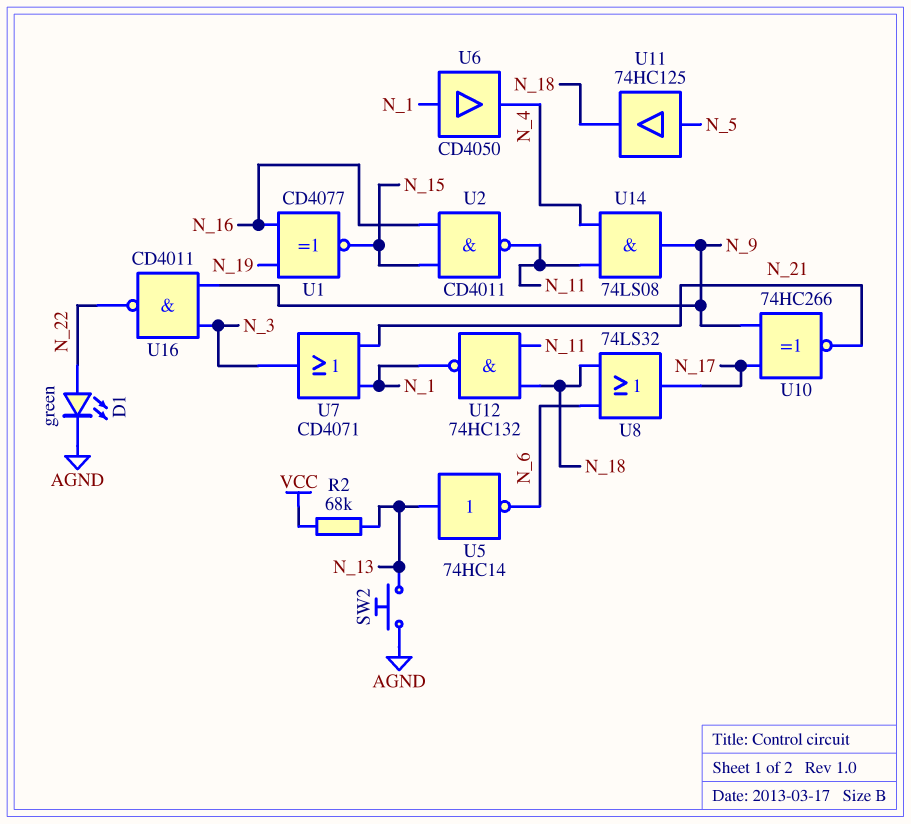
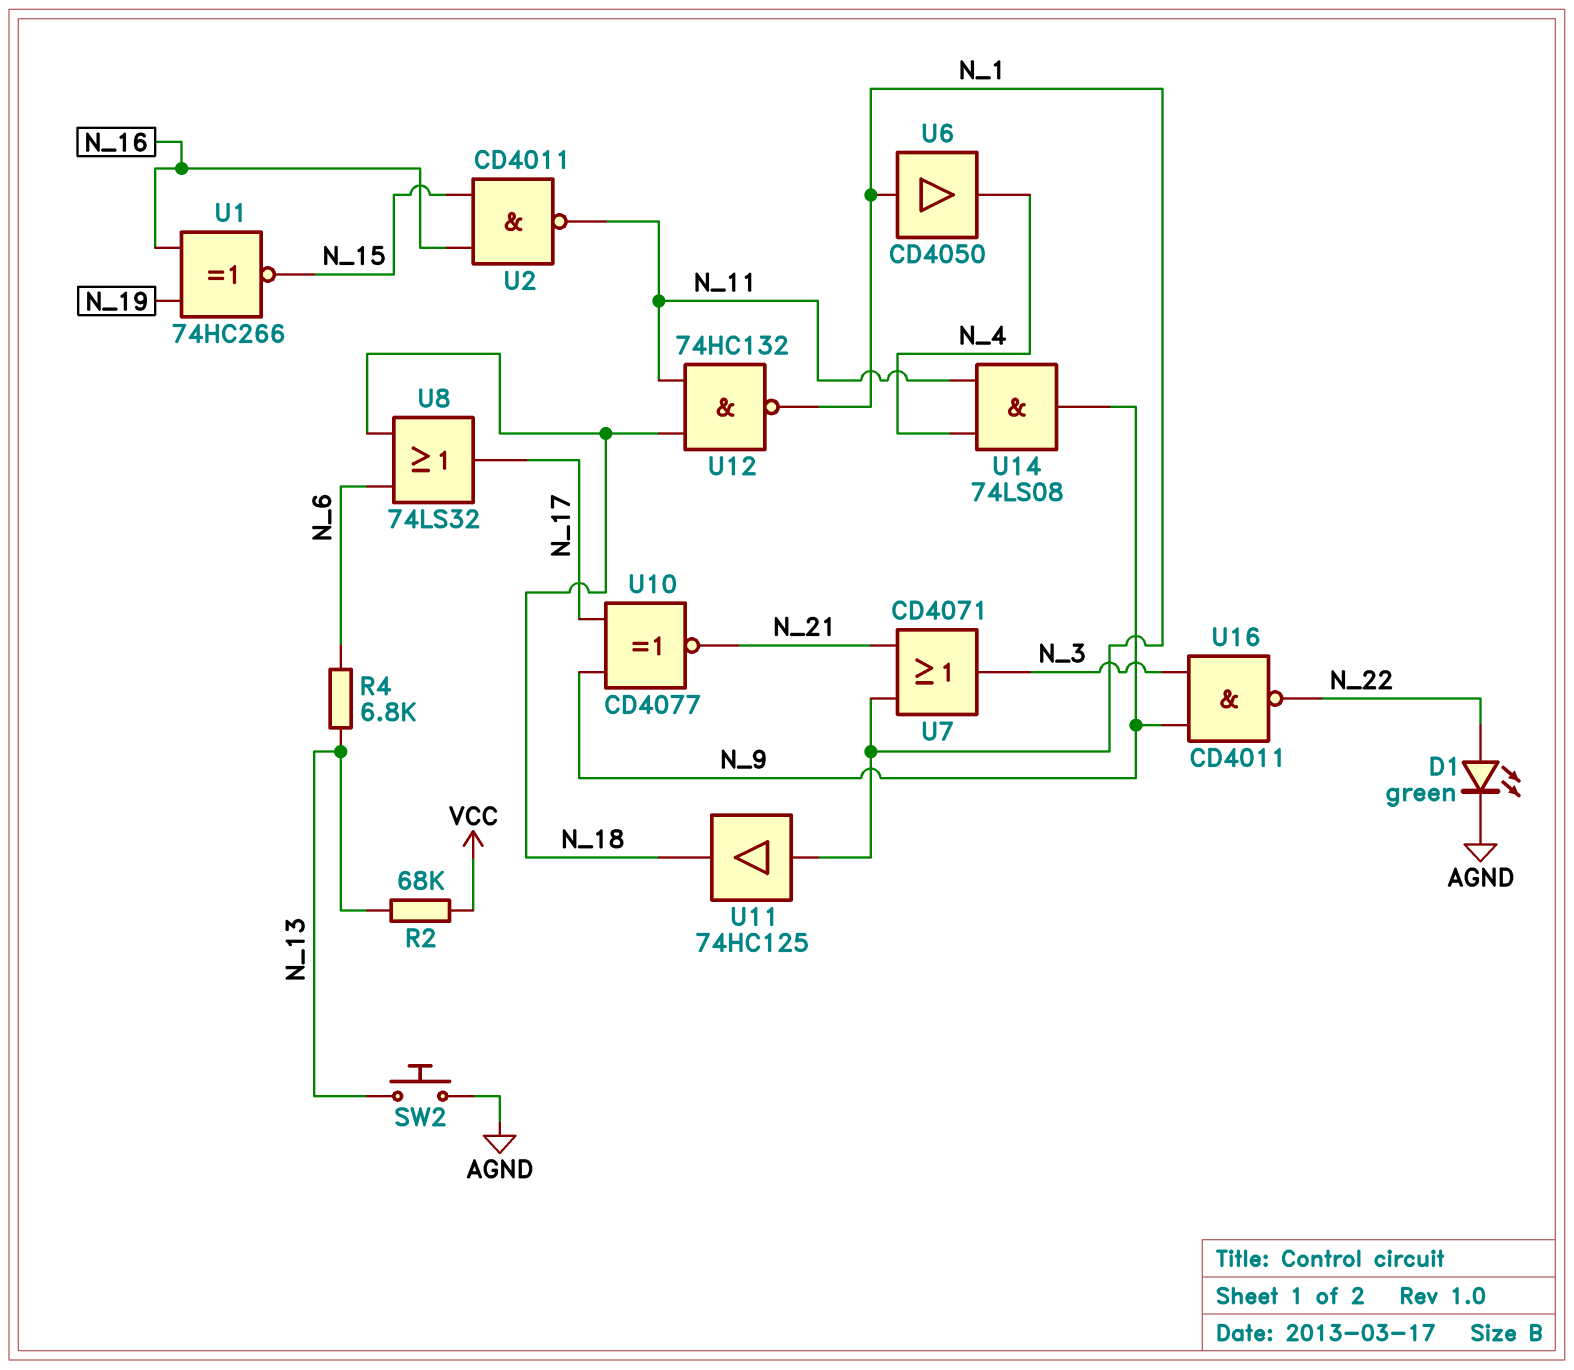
R4: none -> 6.8k (N_6, N_13)
U1: XNOR CD4077 (in N_16, in N_19, out N_15) -> XNOR 74HC266 (in N_16, in N_19, out N_15)
U5: NOT 74HC14 (in N_13, out N_6) -> none
U10: XNOR 74HC266 (in N_9, in N_17, out N_21) -> XNOR CD4077 (in N_9, in N_17, out N_21)
U11: buffer 74HC125 (in N_5, out N_18) -> buffer 74HC125 (in N_1, out N_18)

